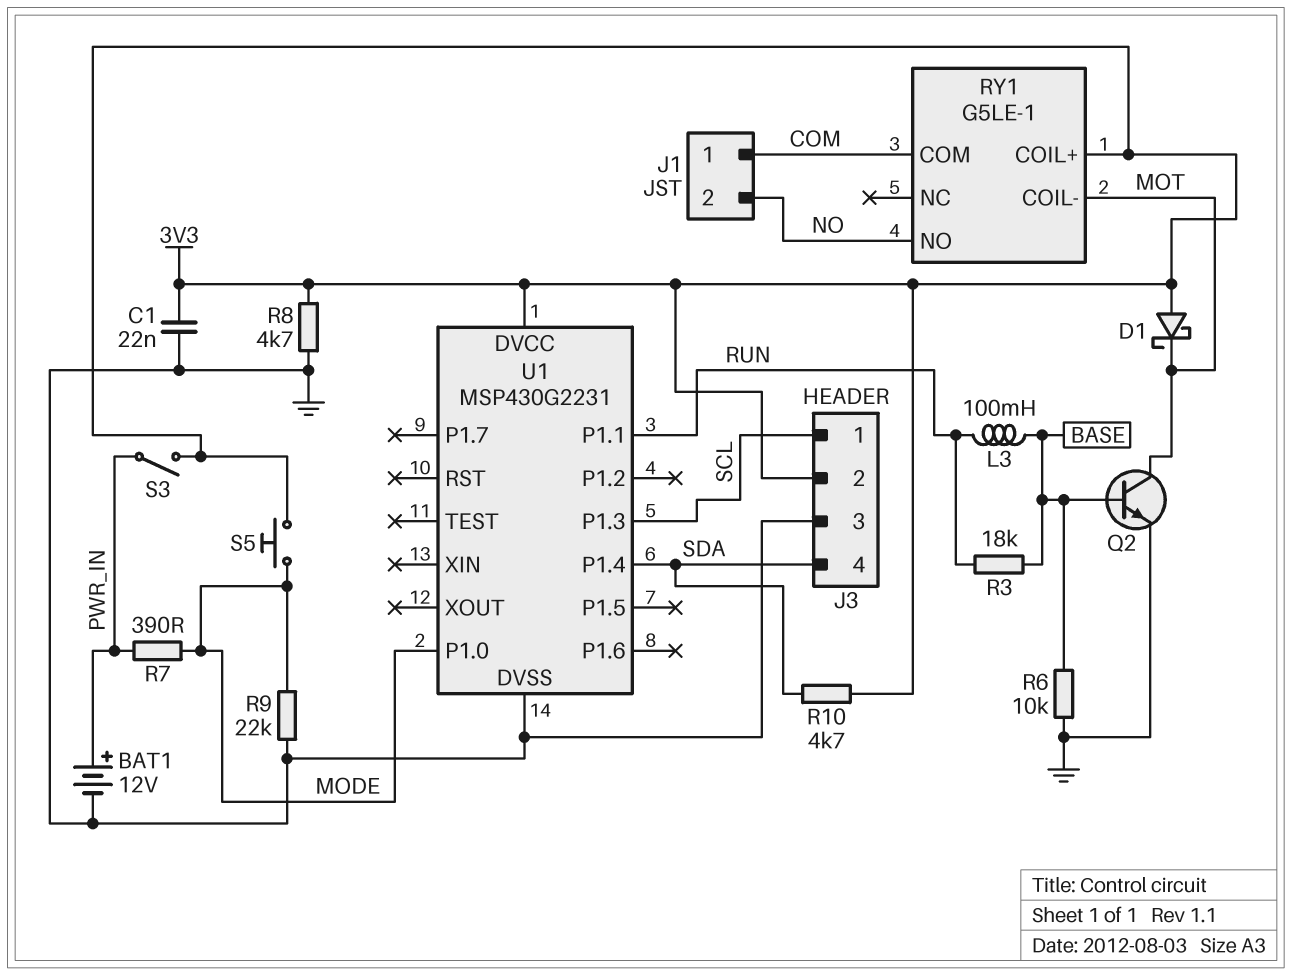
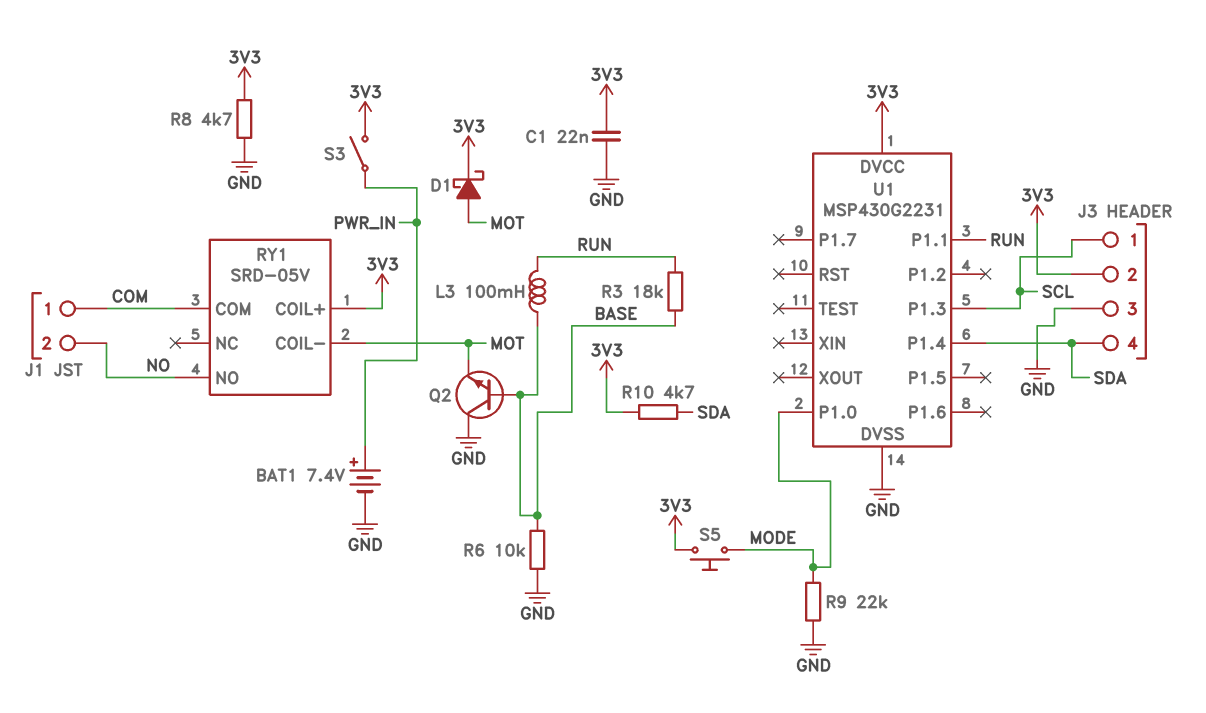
BAT1: 12V (plus PWR_IN, minus GND) -> 7.4V (plus PWR_IN, minus GND)
D1: schottky (A 3V3, K MOT) -> schottky (A MOT, K 3V3)
Q2: NPN (B BASE, C MOT, E GND) -> NPN (B BASE, C GND, E MOT)
R7: 390 (MODE, PWR_IN) -> none
RY1: G5LE-1 -> SRD-05V

